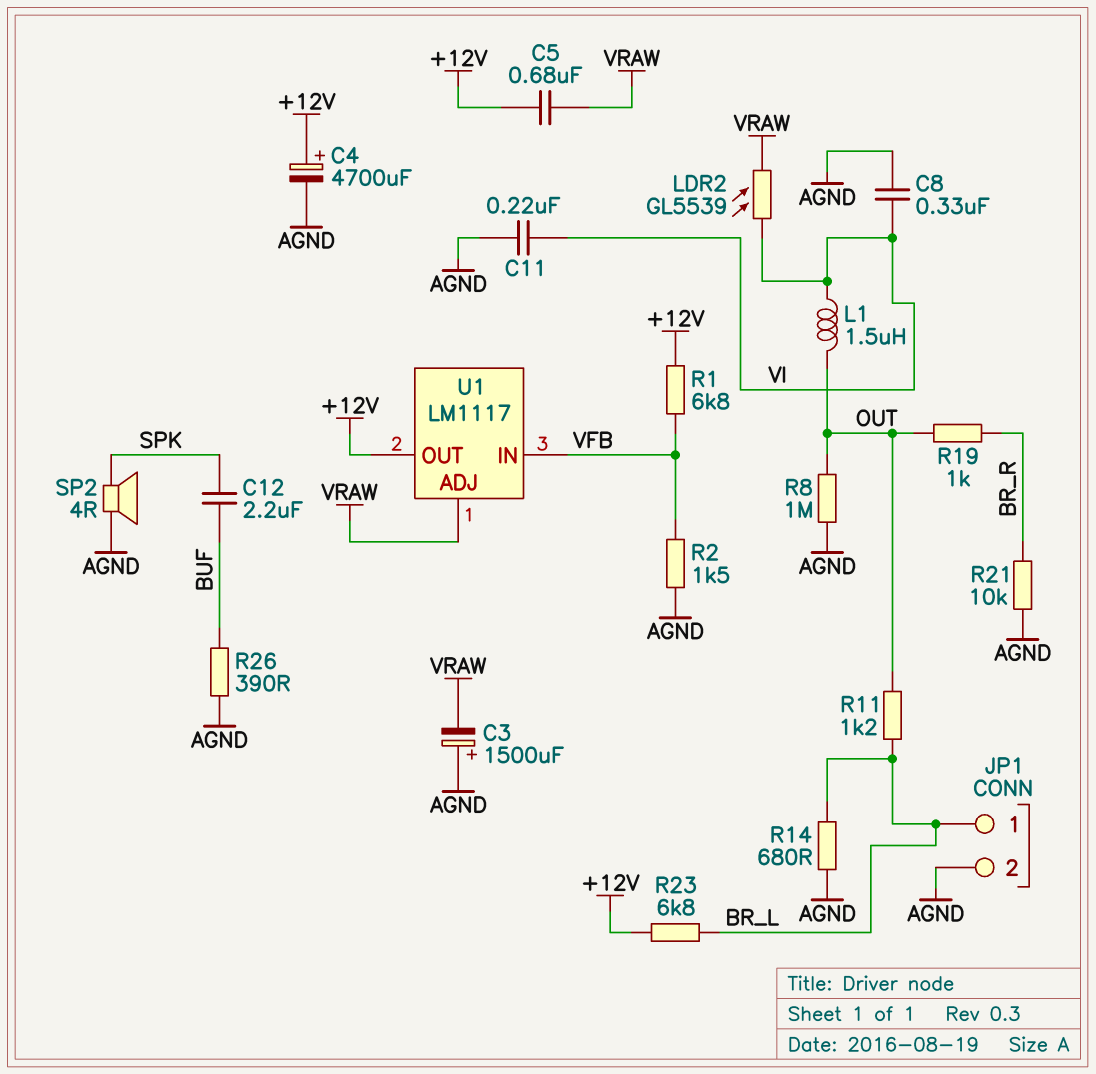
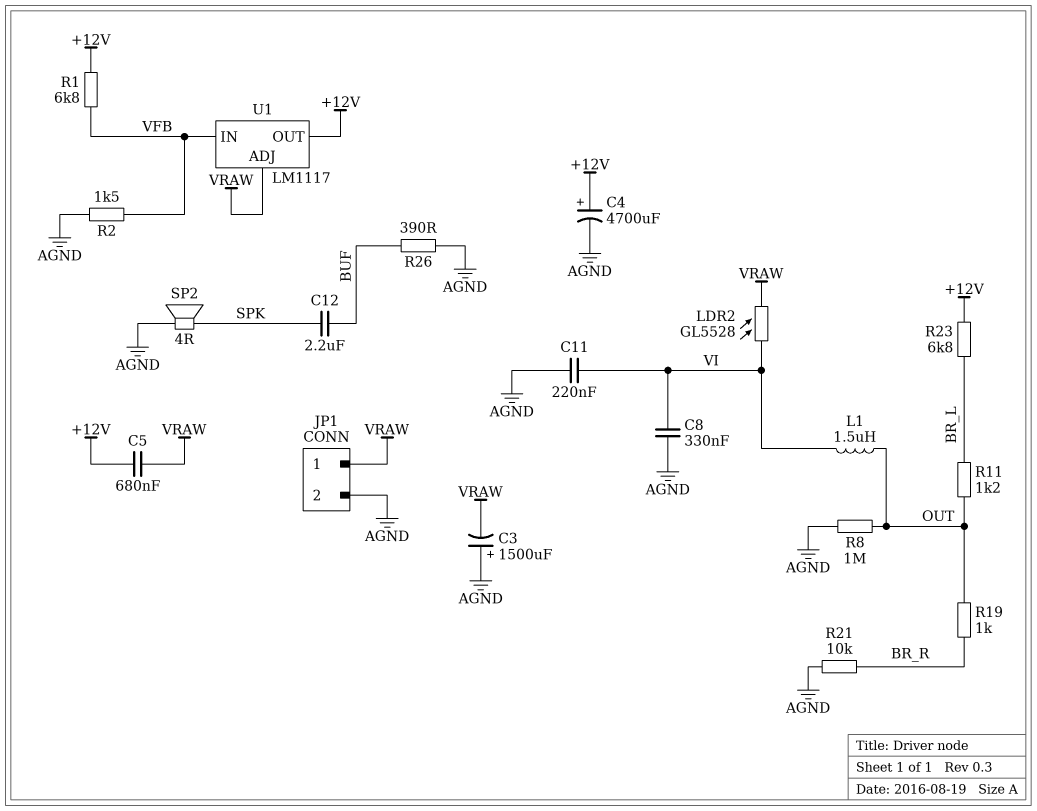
JP1 pin 1: BR_L -> VRAW
LDR2: GL5539 (VI, VRAW) -> GL5528 (VI, VRAW)
R14: 680 (AGND, BR_L) -> none

